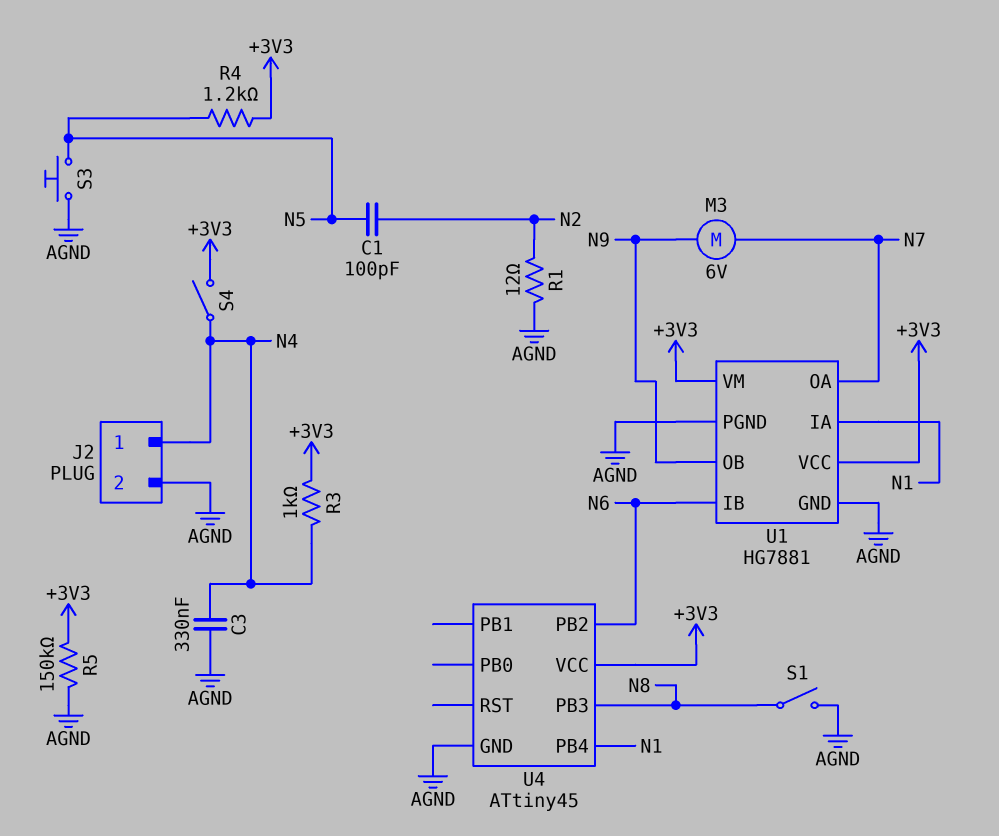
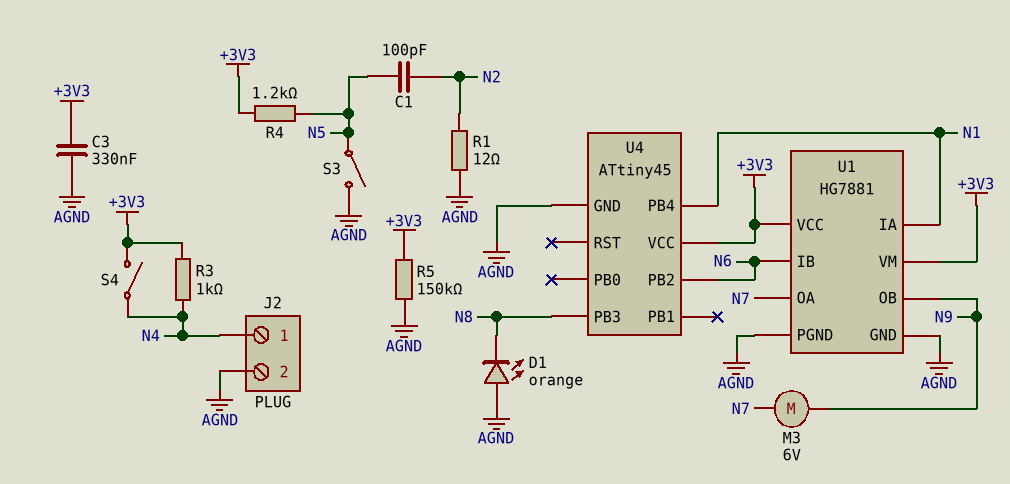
C3: 330nF (AGND, N4) -> 330nF (+3V3, AGND)
D1: none -> LED orange (A AGND, K N8)
S1: switch (AGND, N8) -> none
S3: button (AGND, N5) -> switch (AGND, N5)

